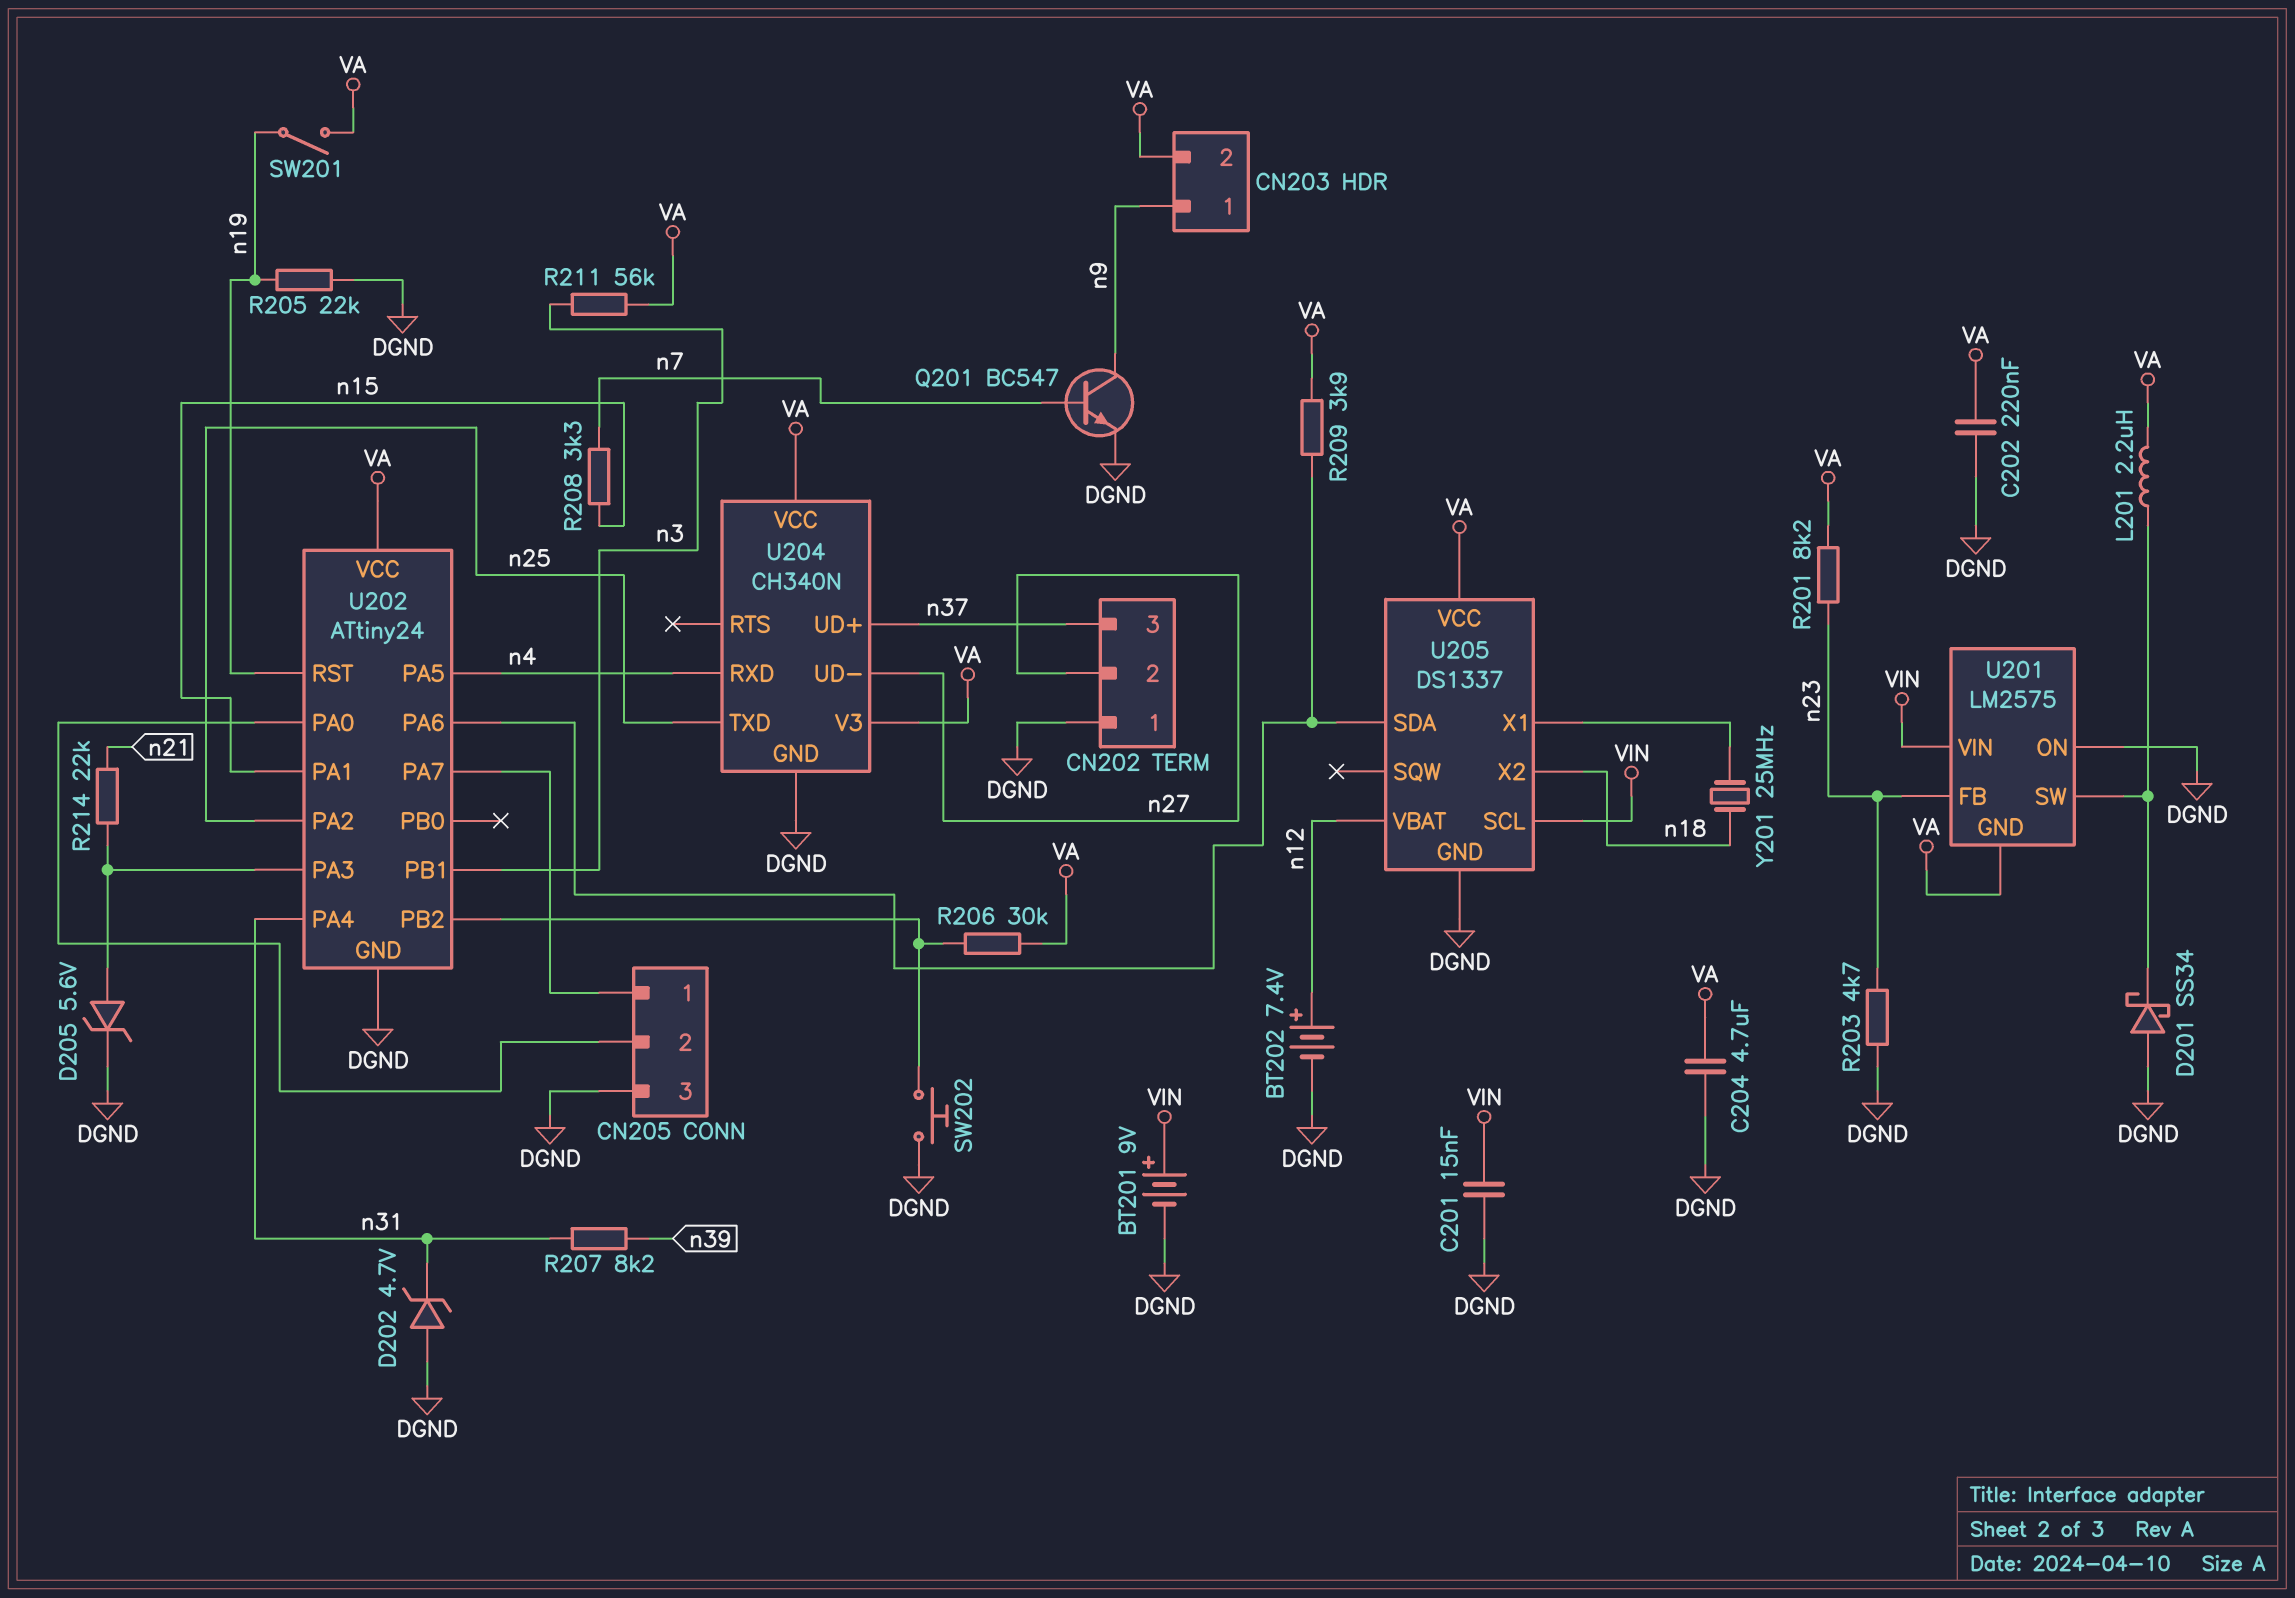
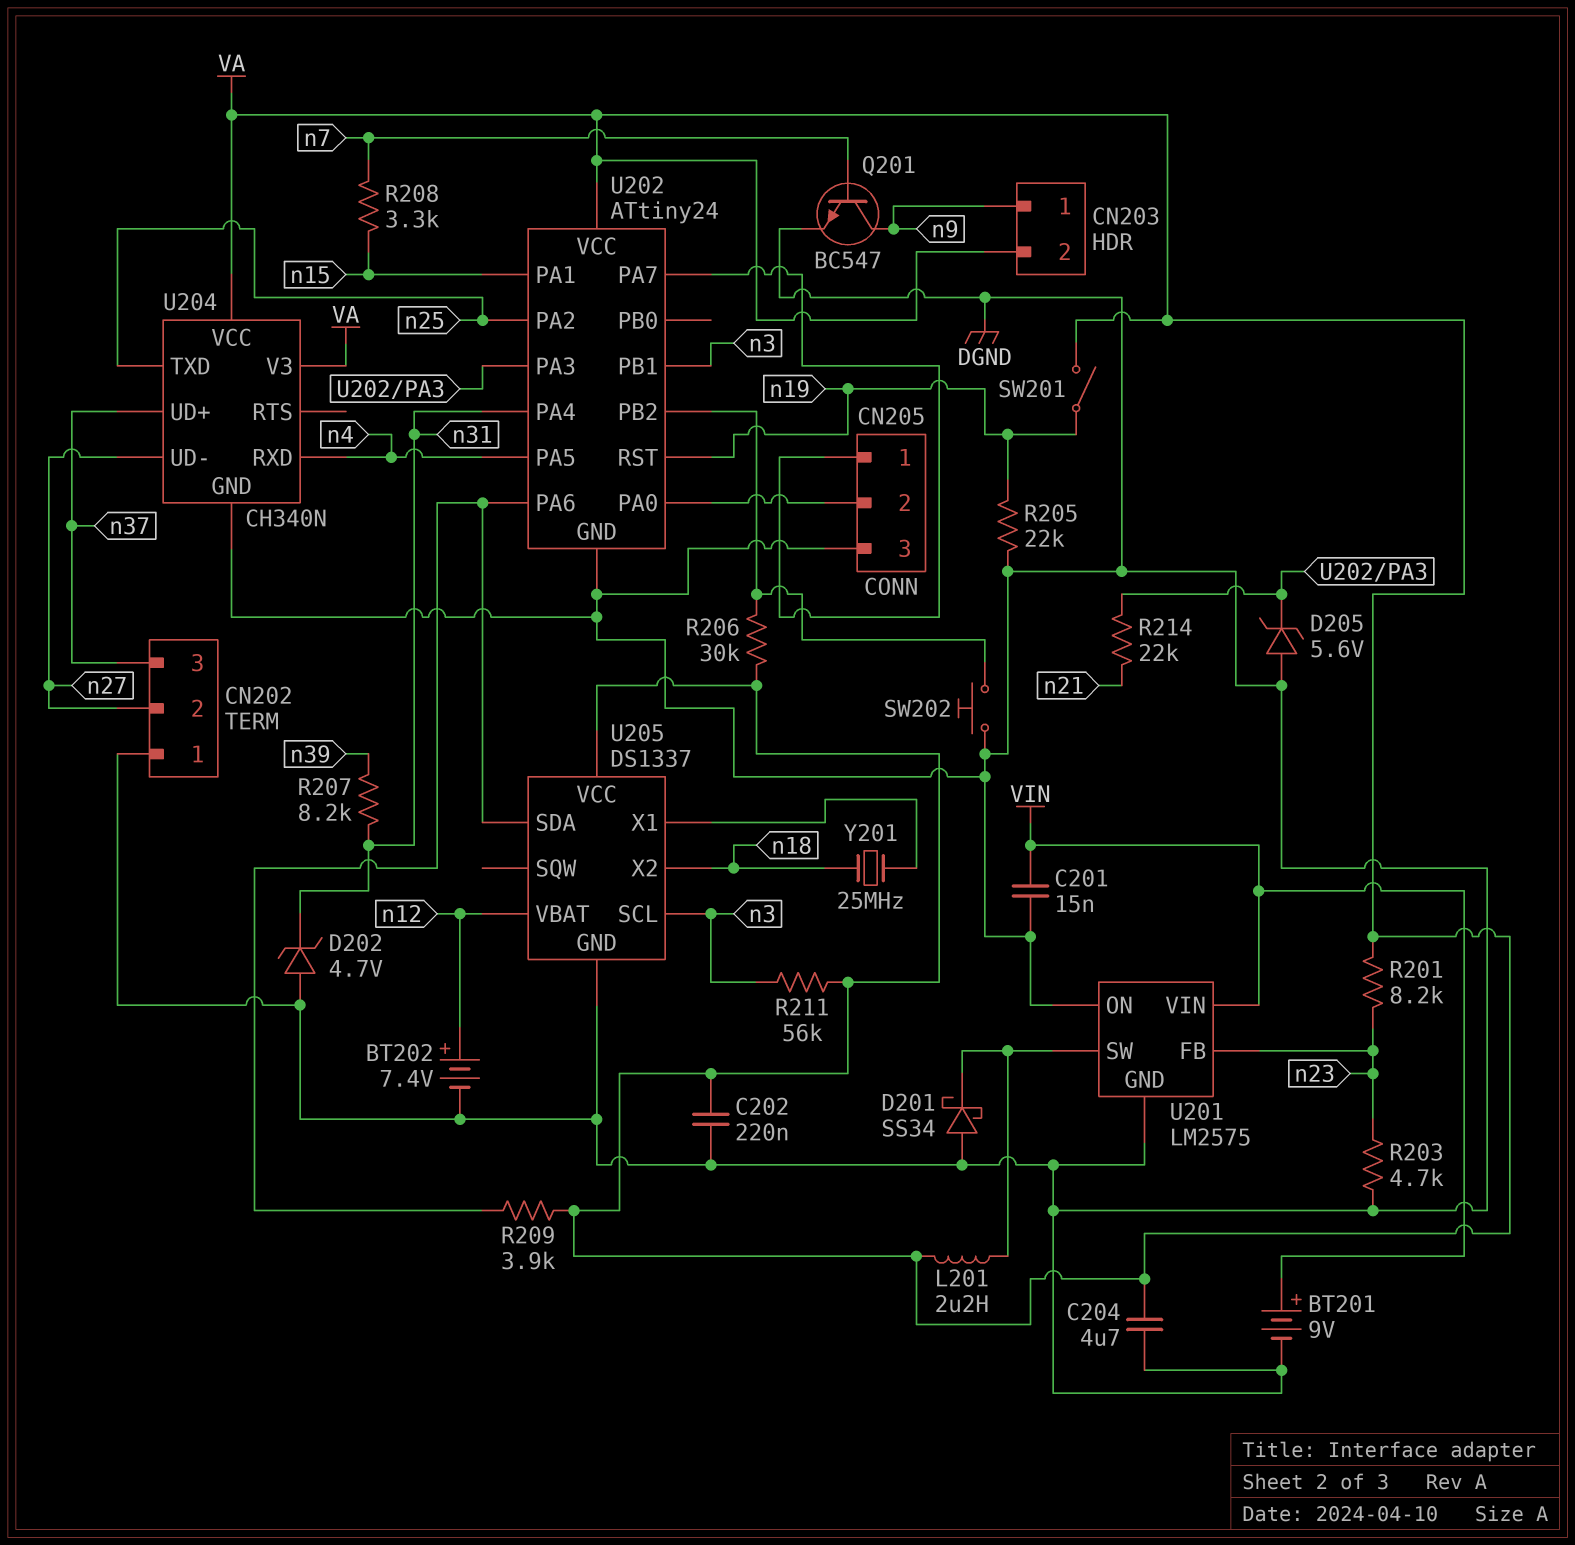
D205: zener 5.6V (A U202/PA3, K DGND) -> zener 5.6V (A DGND, K U202/PA3)
U201 pin GND: VA -> DGND
U205 pin SCL: VIN -> n3

